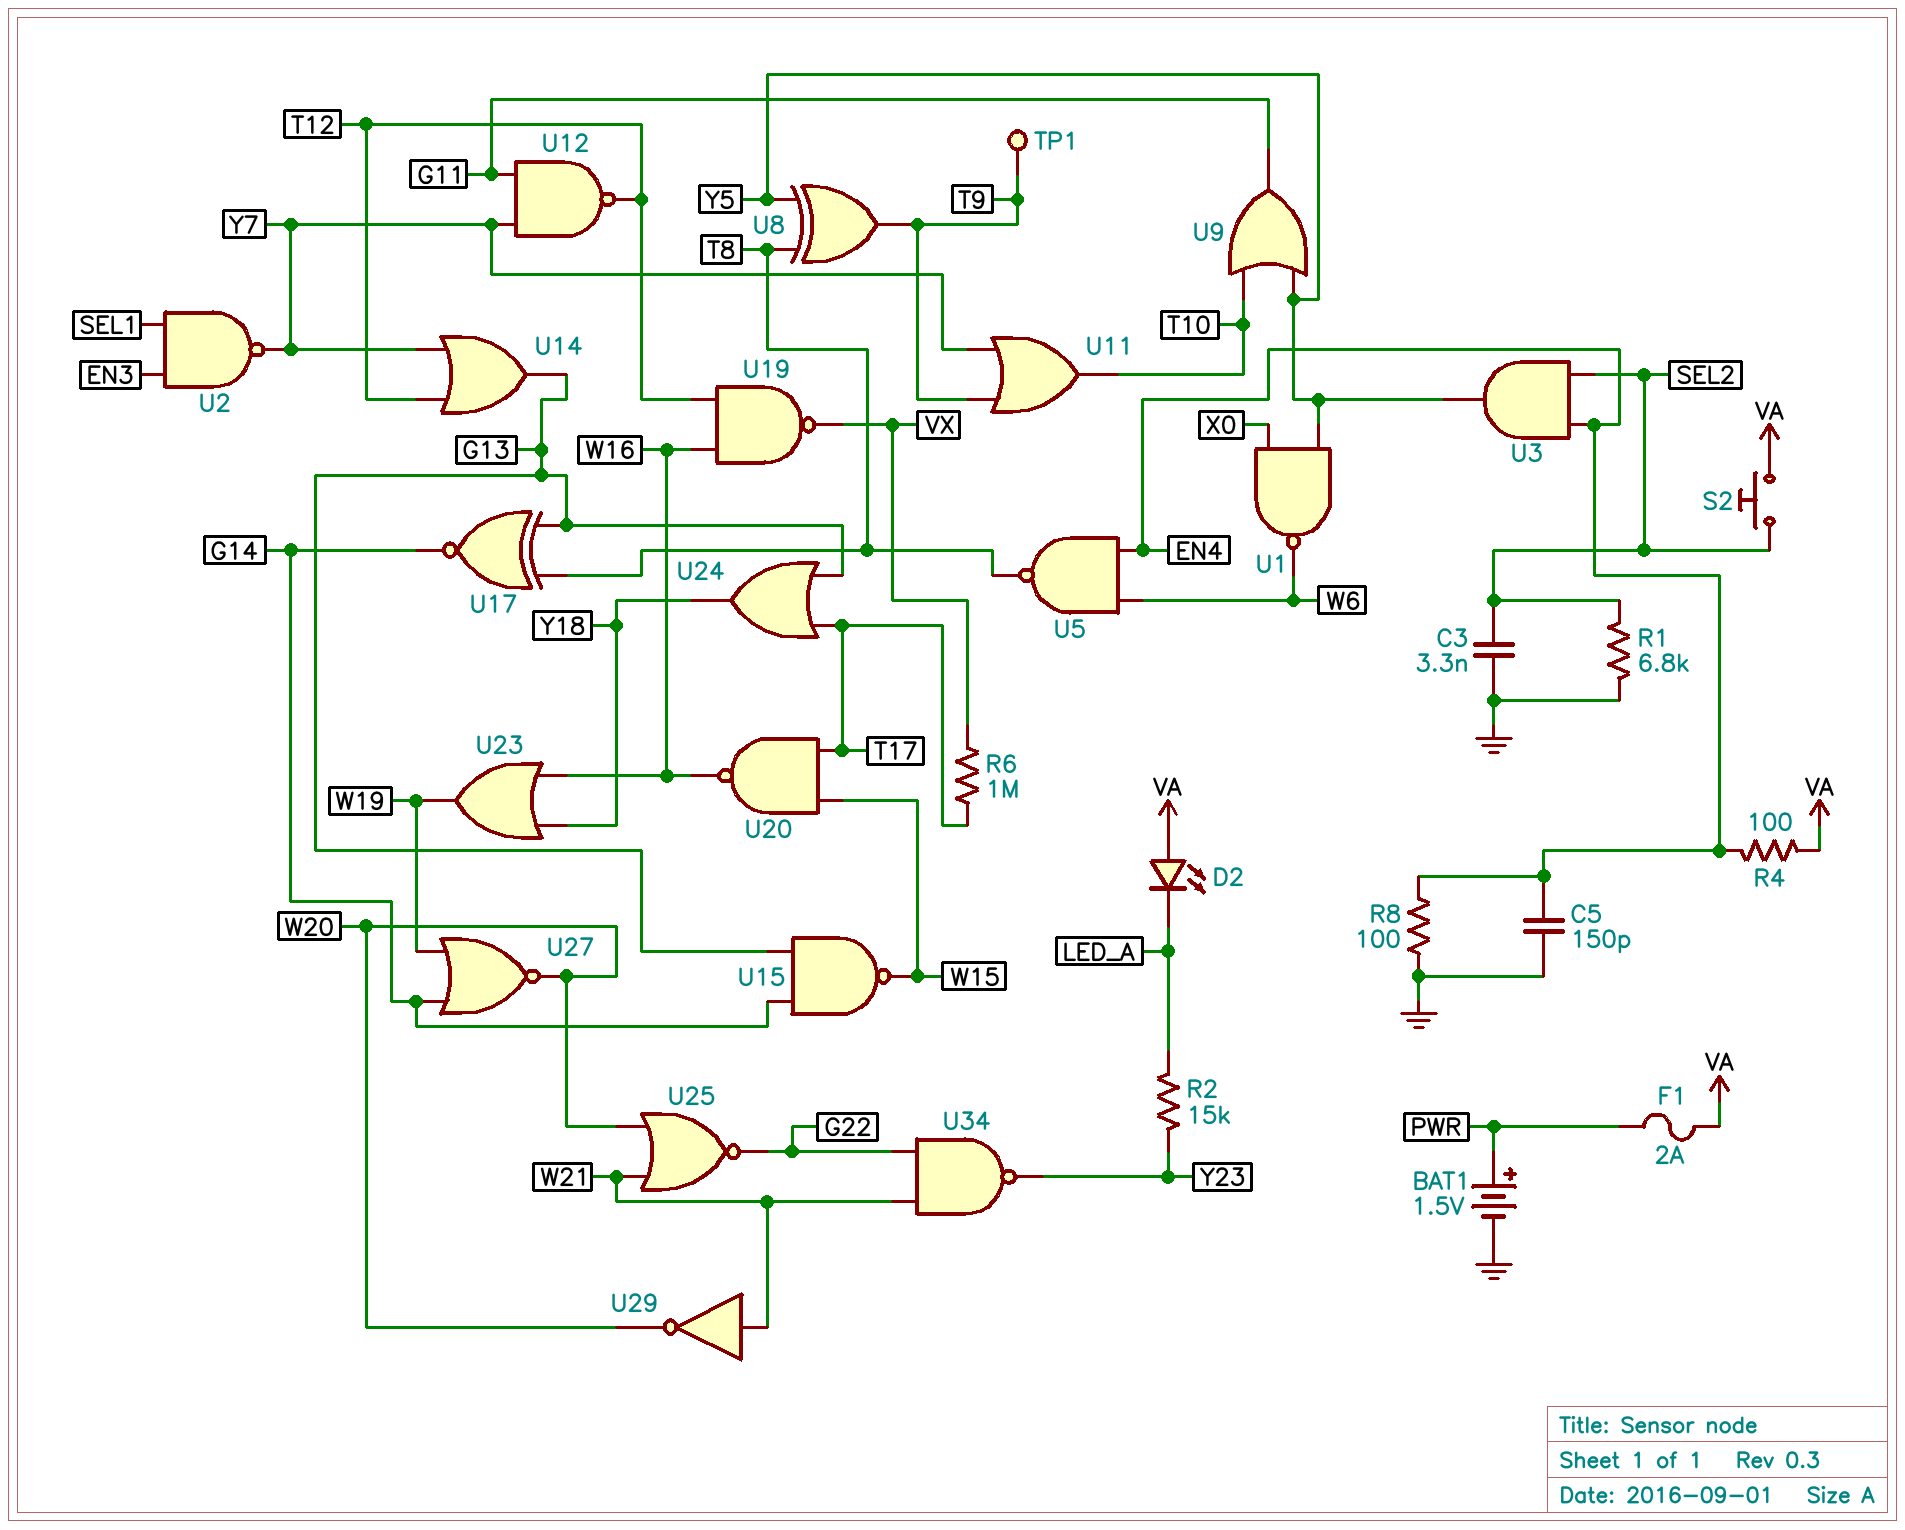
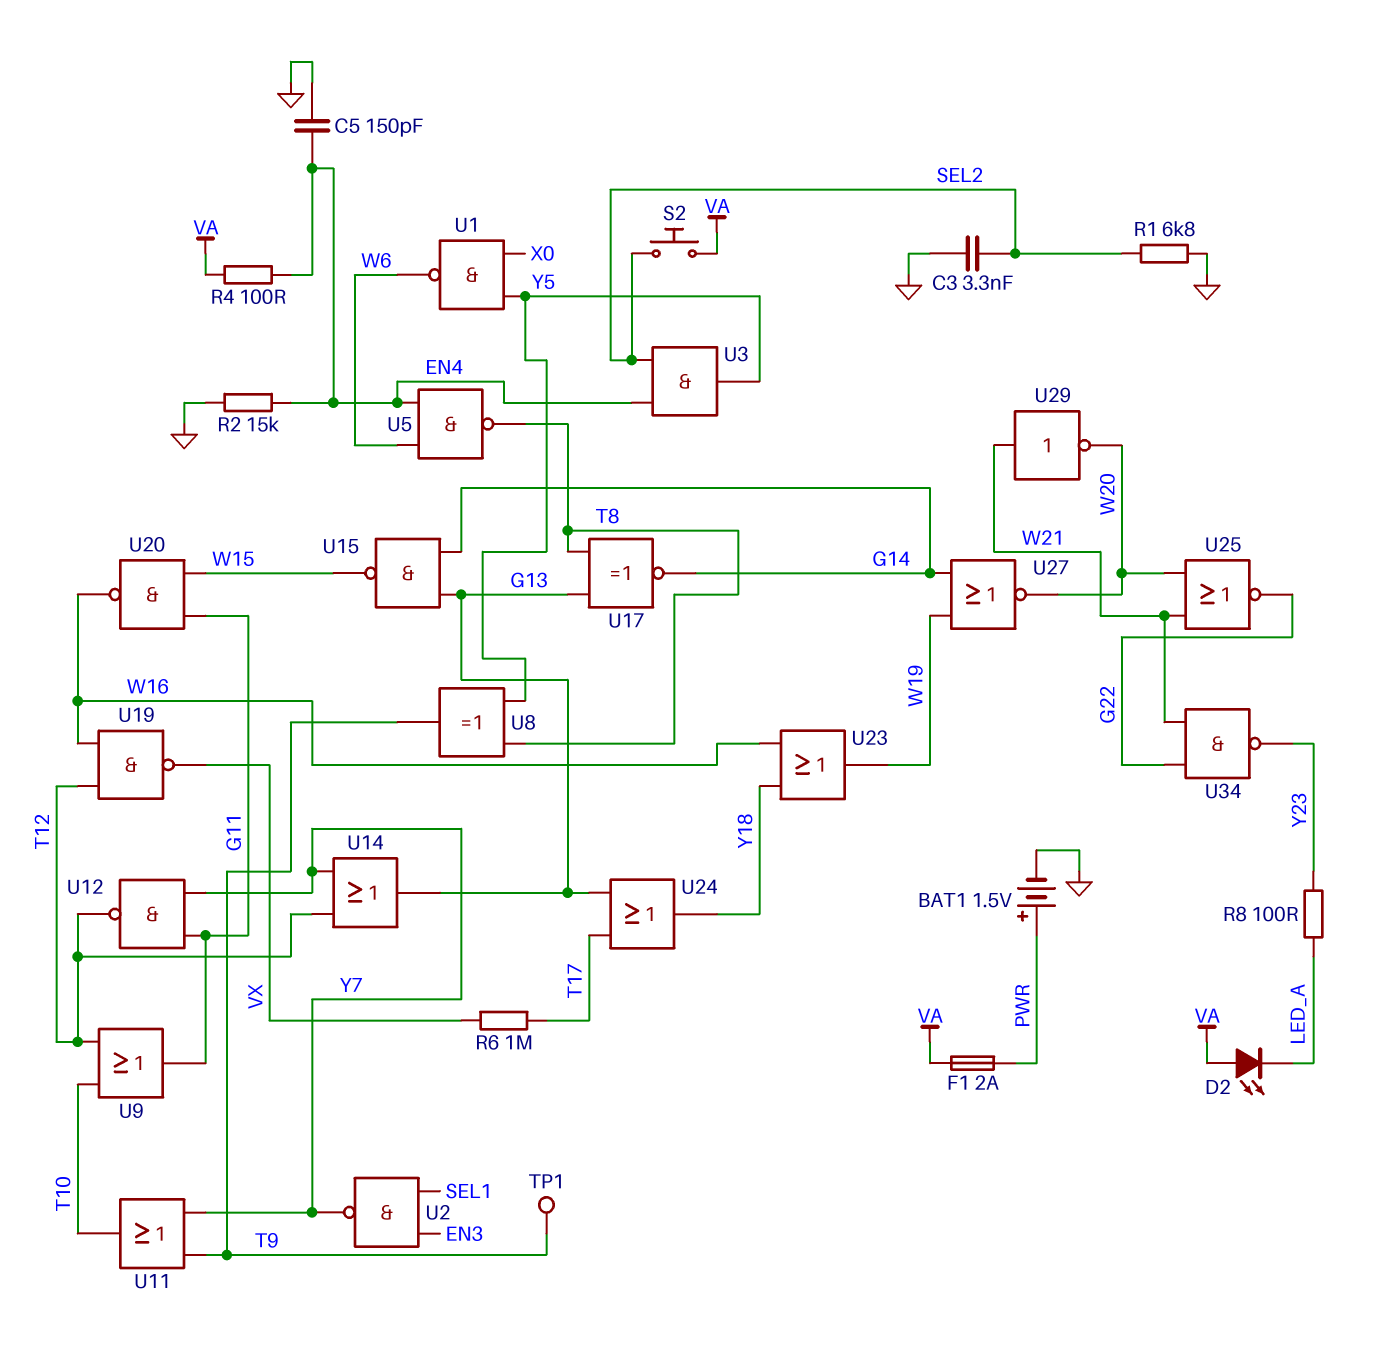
R2: 15k (LED_A, Y23) -> 15k (EN4, GND)
R8: 100 (EN4, GND) -> 100 (LED_A, Y23)
U9: OR (in T10, in Y5, out G11) -> OR (in T10, in T12, out G11)
U20: NAND (in T17, in W15, out W16) -> NAND (in G11, in W15, out W16)

